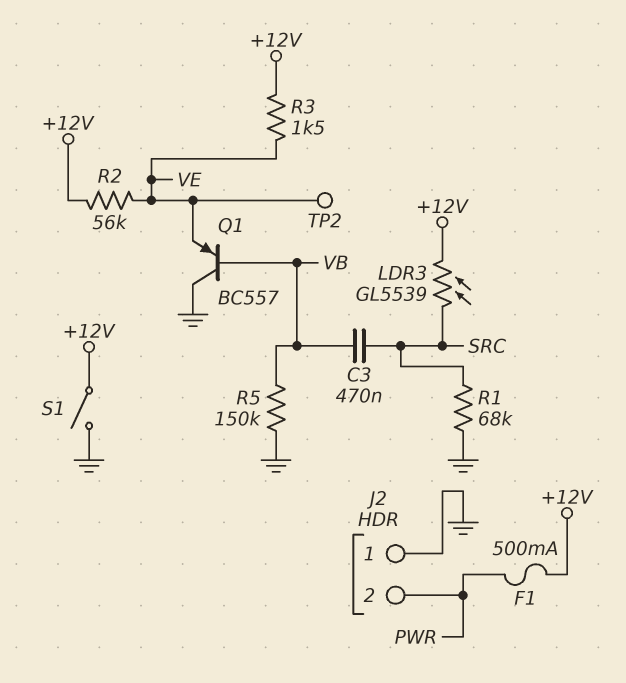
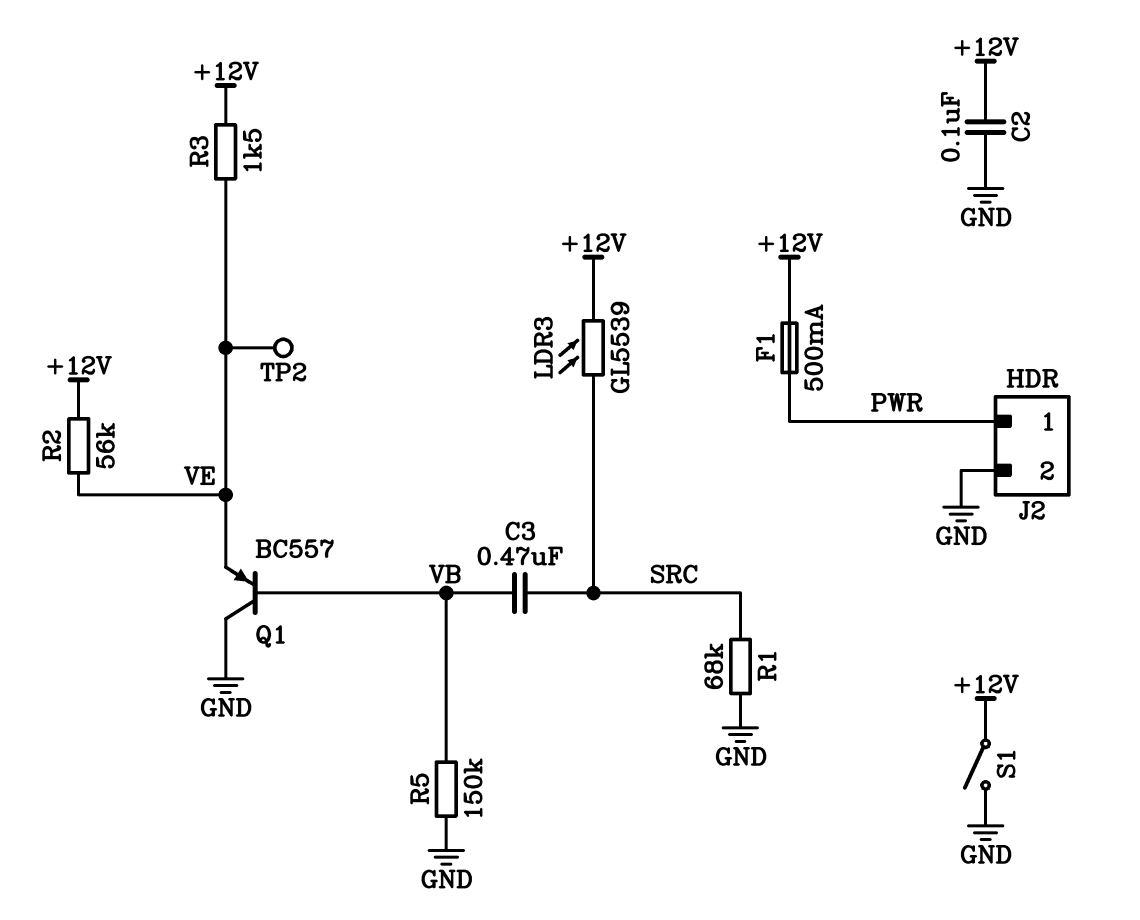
C2: none -> 100nF (+12V, GND)
J2 pin 1: GND -> PWR
J2 pin 2: PWR -> GND

